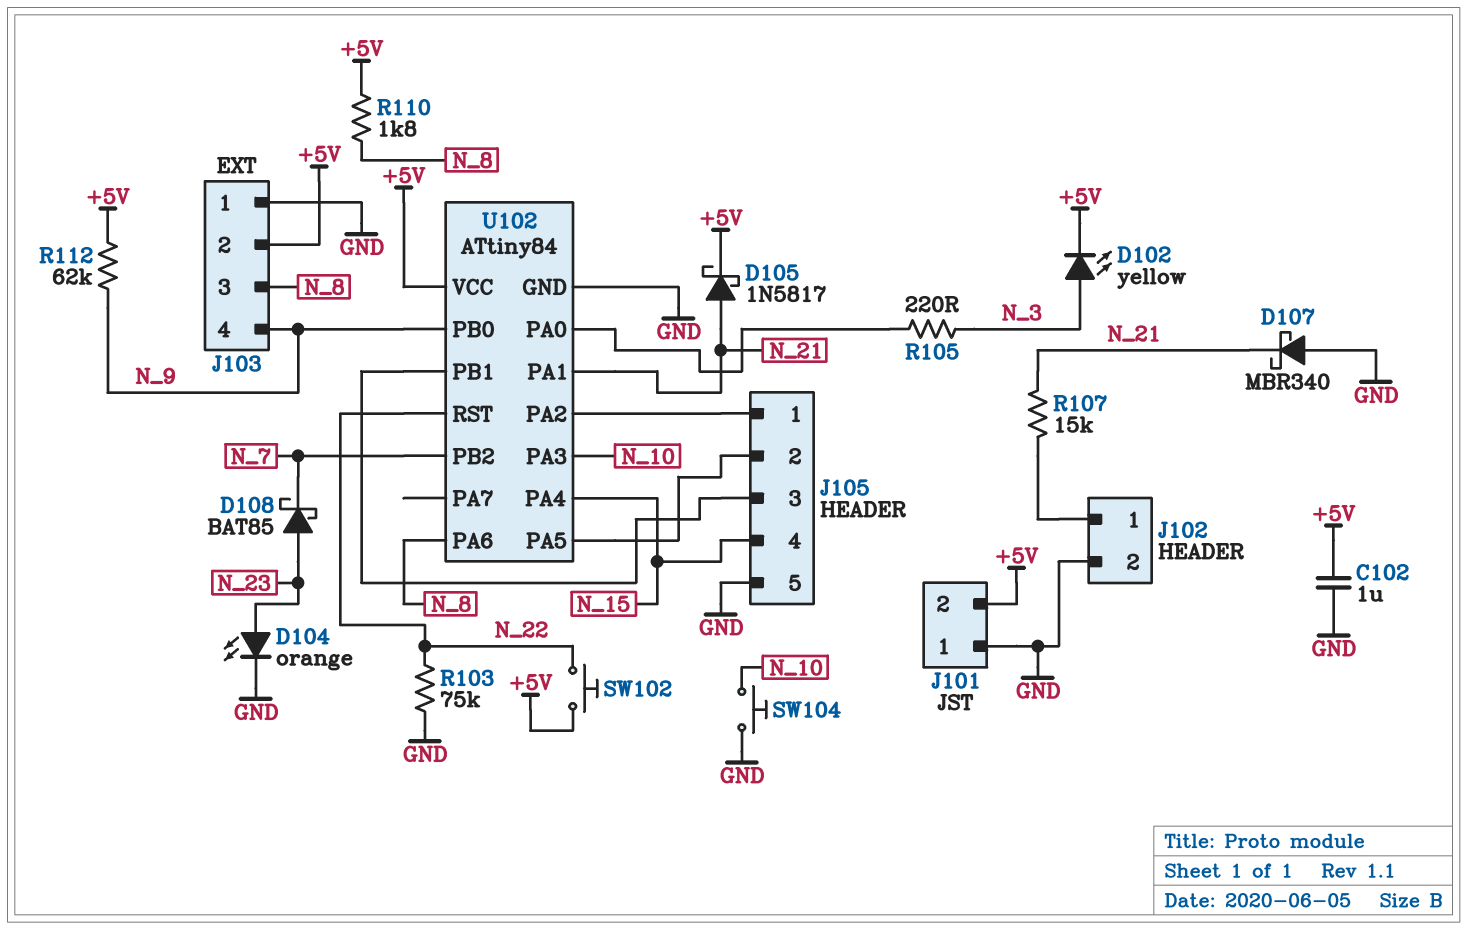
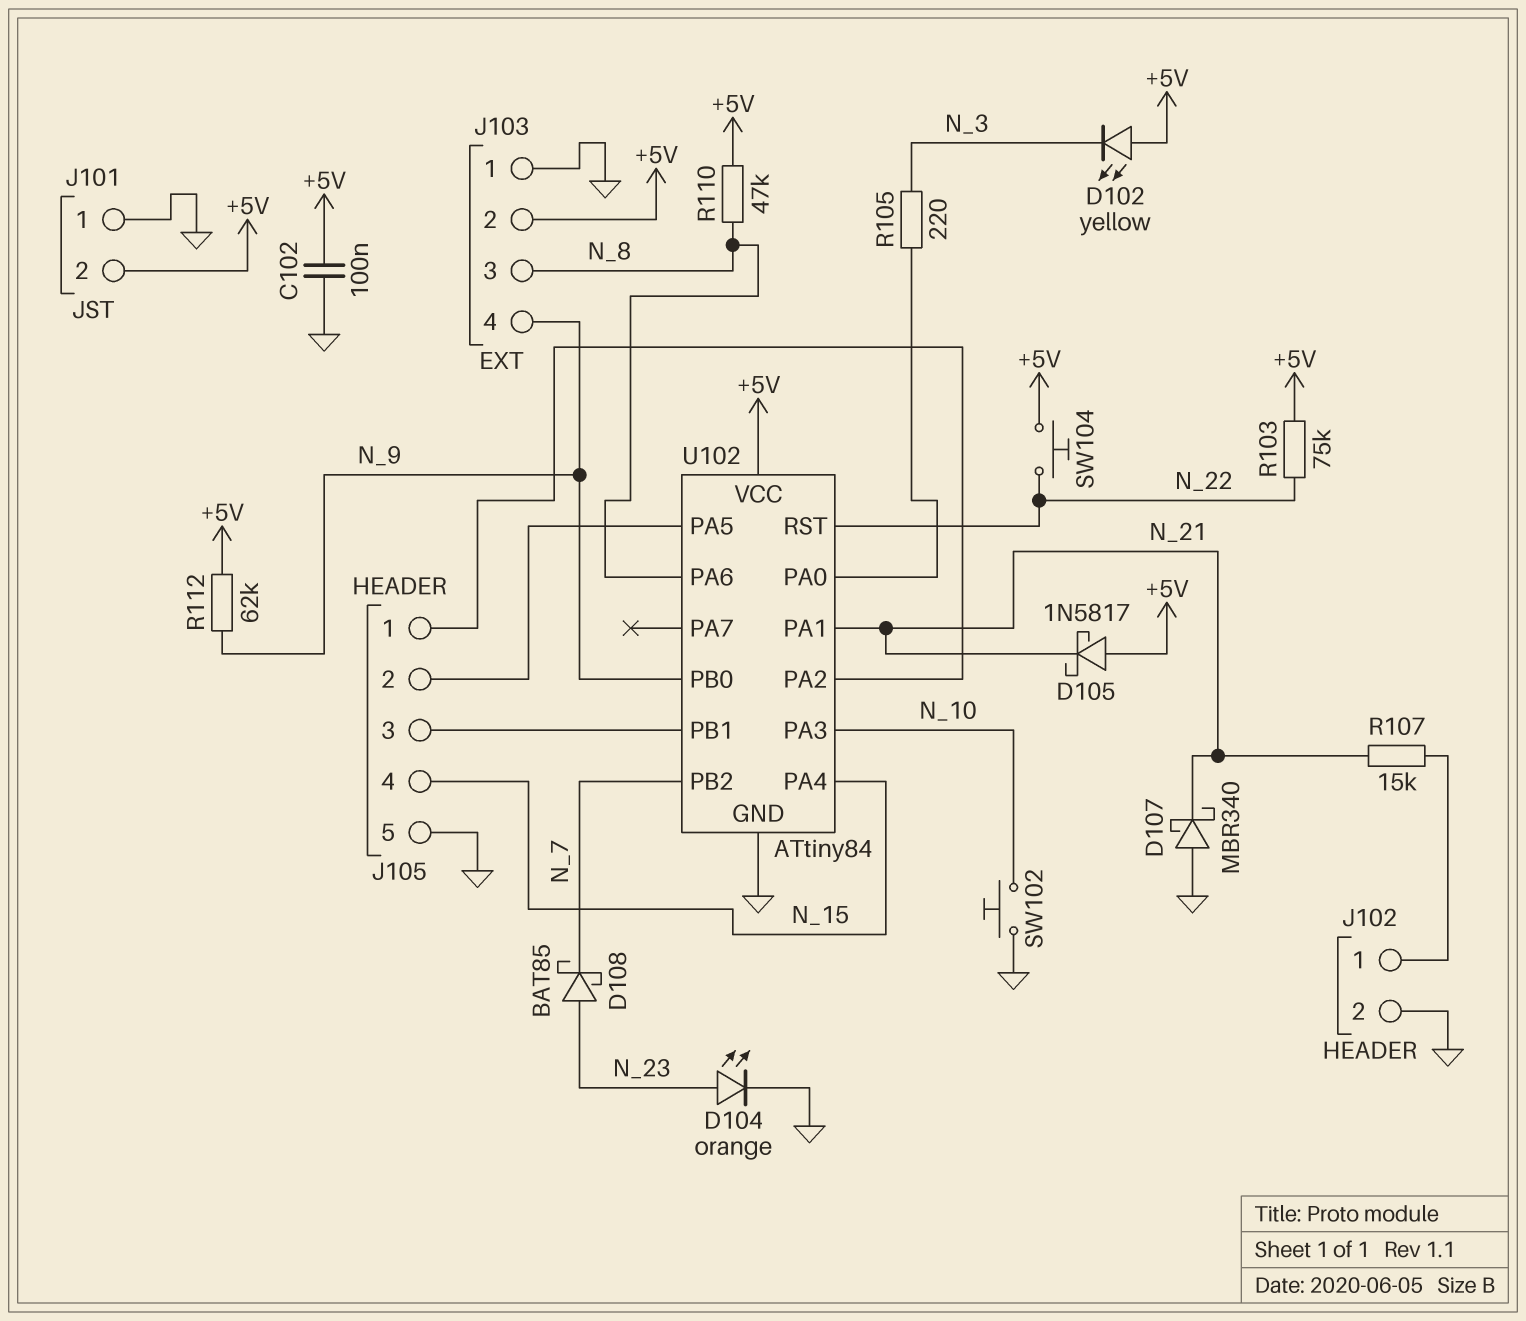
C102: 1uF (+5V, GND) -> 100nF (+5V, GND)
D102: LED yellow (A N_3, K +5V) -> LED yellow (A +5V, K N_3)
D105: schottky 1N5817 (A N_21, K +5V) -> schottky 1N5817 (A +5V, K N_21)
R103: 75k (GND, N_22) -> 75k (+5V, N_22)
R110: 1.8k (+5V, N_8) -> 47k (+5V, N_8)
SW102: button (+5V, N_22) -> button (GND, N_10)
SW104: button (GND, N_10) -> button (+5V, N_22)

